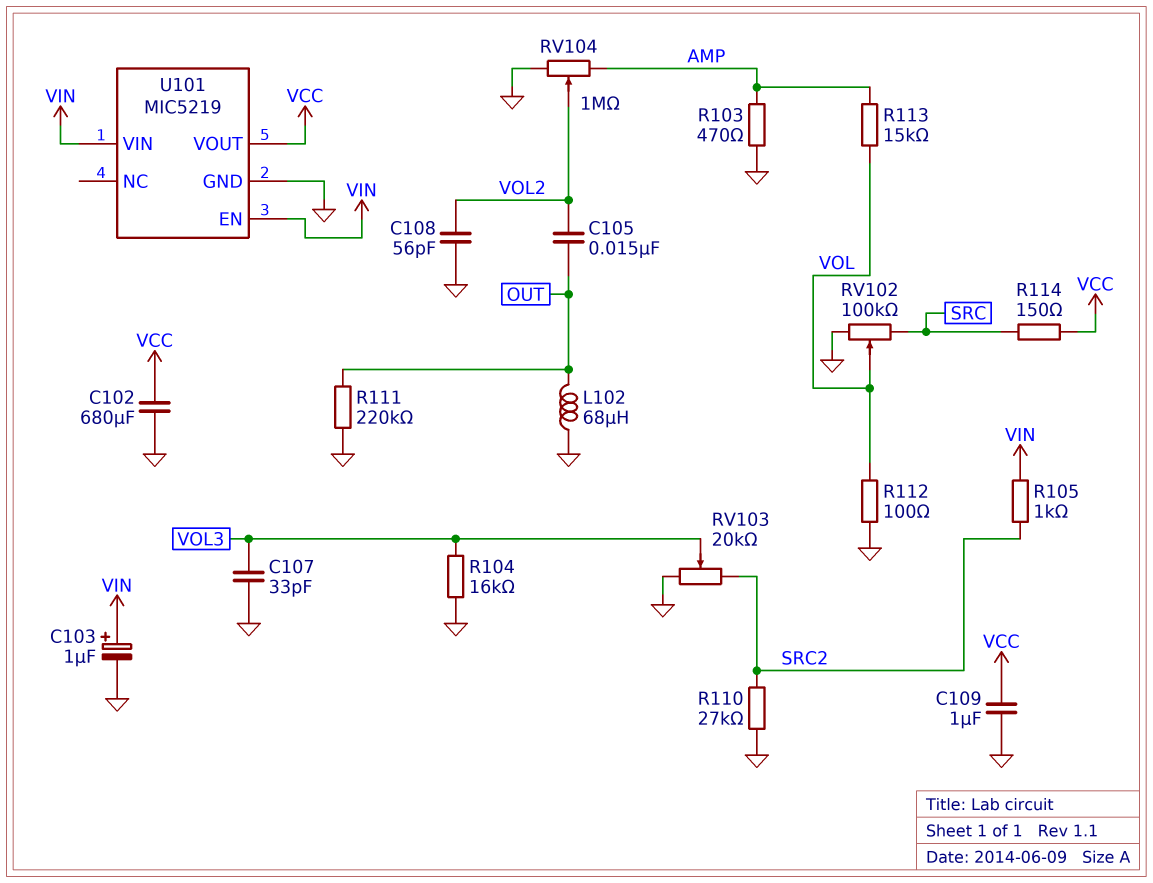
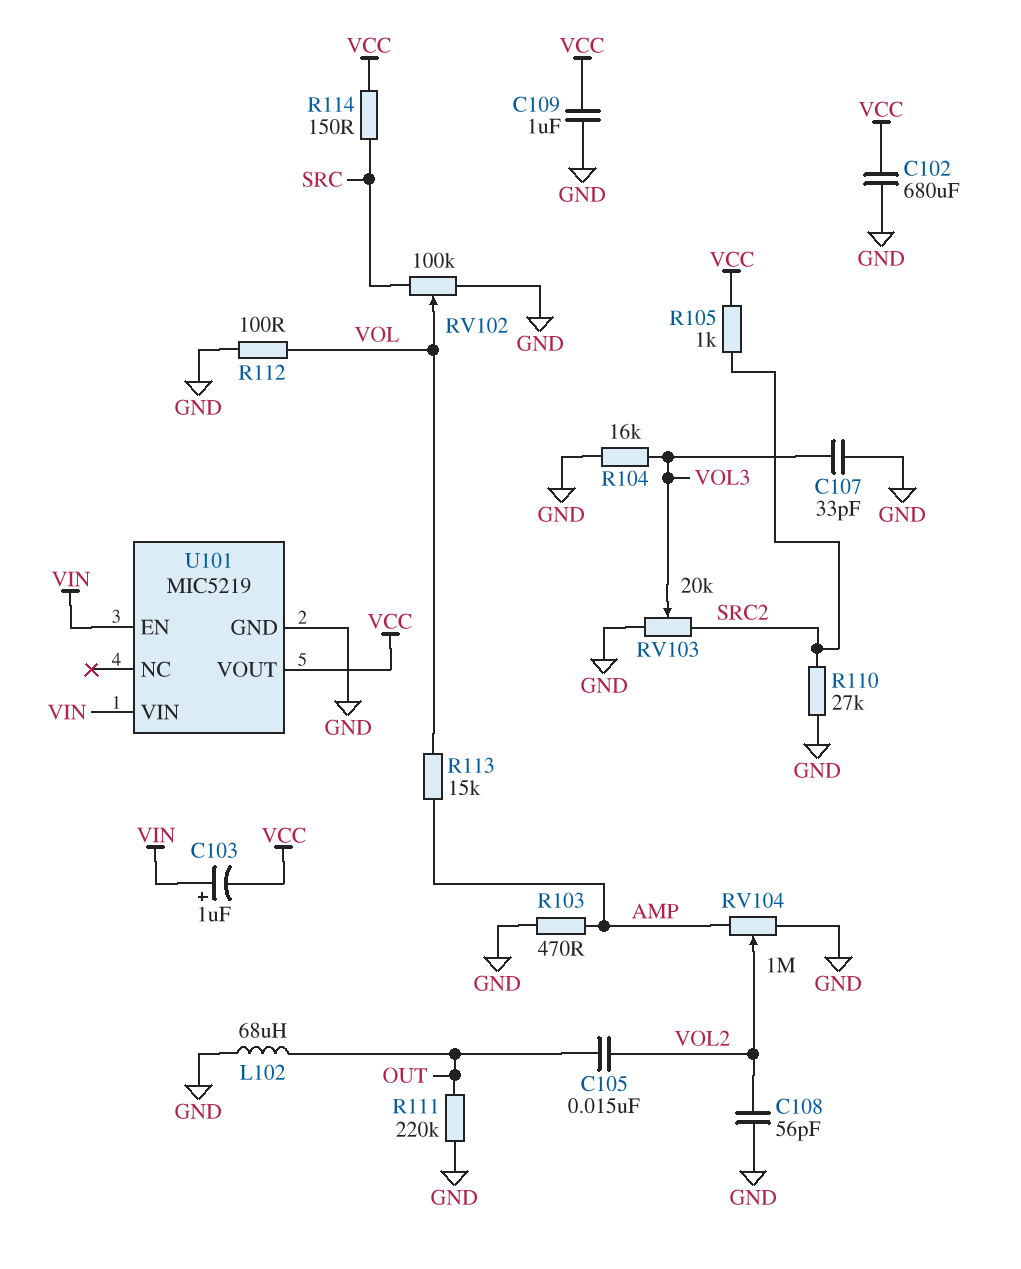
C103: 1uF (plus VIN, minus GND) -> 1uF (plus VIN, minus VCC)
R105: 1k (SRC2, VIN) -> 1k (SRC2, VCC)

